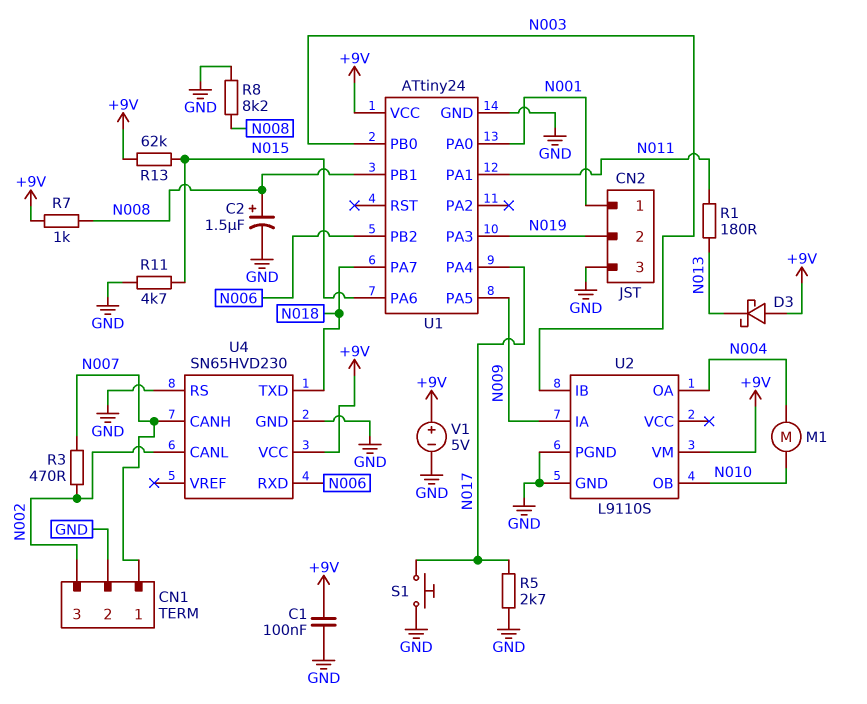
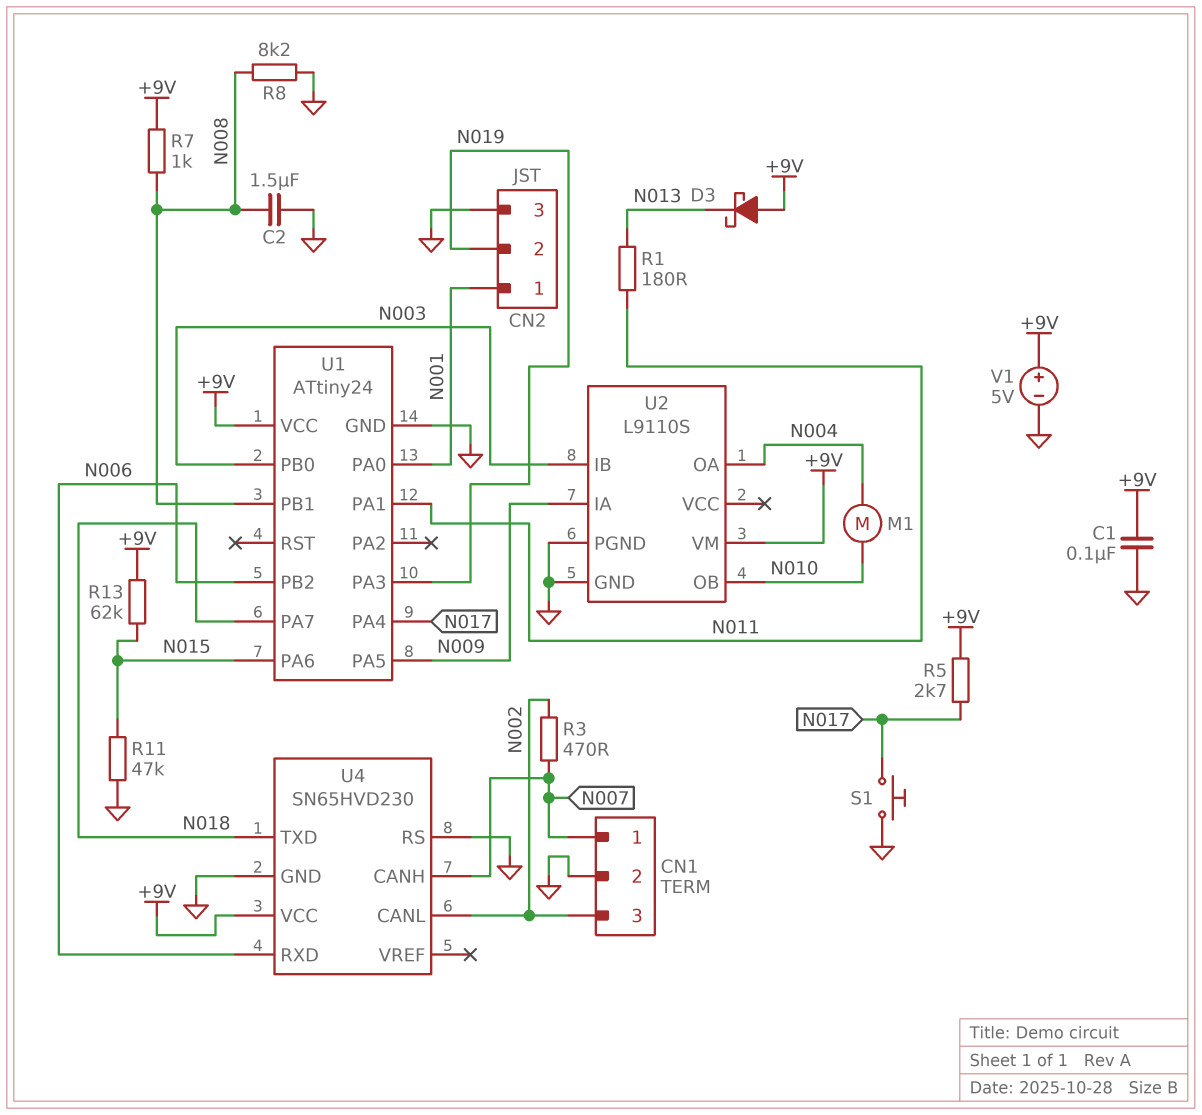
C2: 1.5uF (plus N008, minus GND) -> 1.5uF (GND, N008)
R5: 2.7k (GND, N017) -> 2.7k (+9V, N017)
R11: 4.7k (GND, N015) -> 47k (GND, N015)

